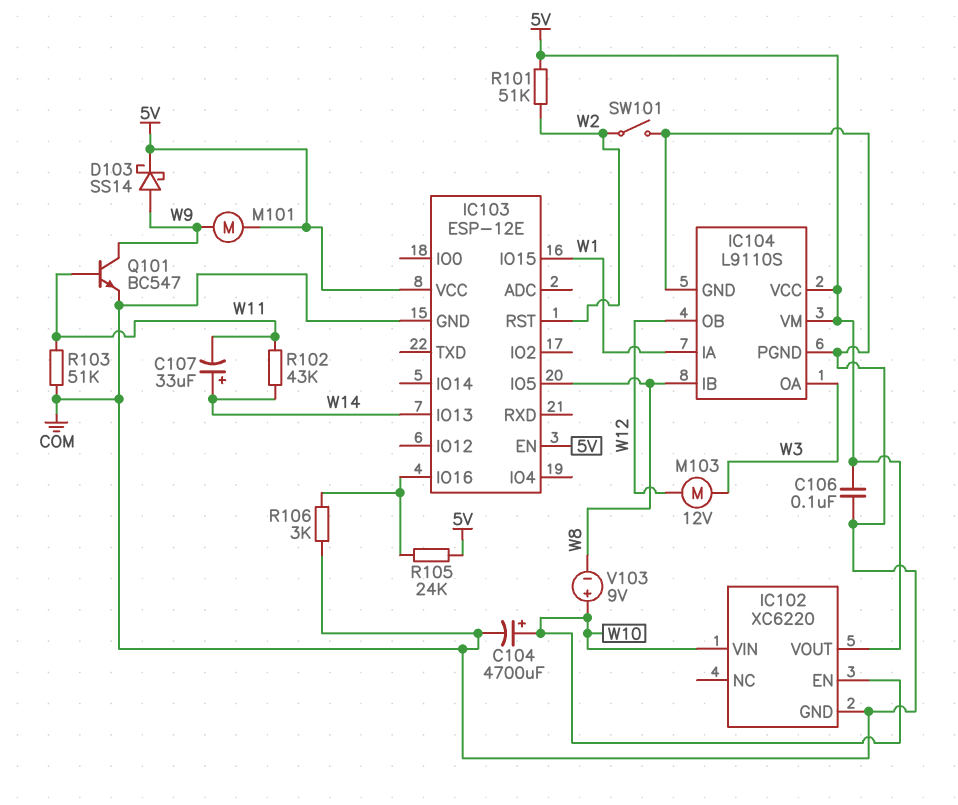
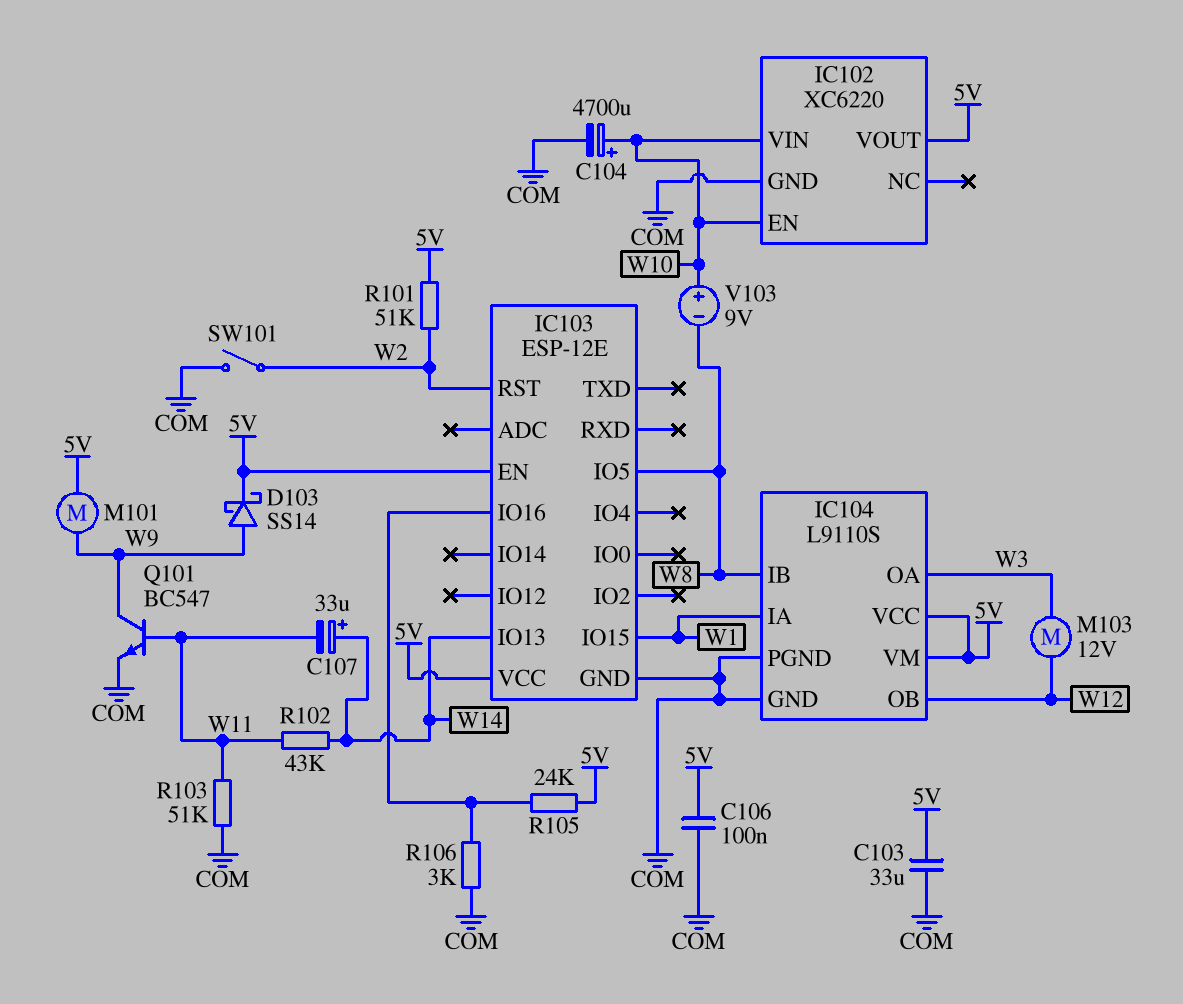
C103: none -> 33uF (5V, COM)

